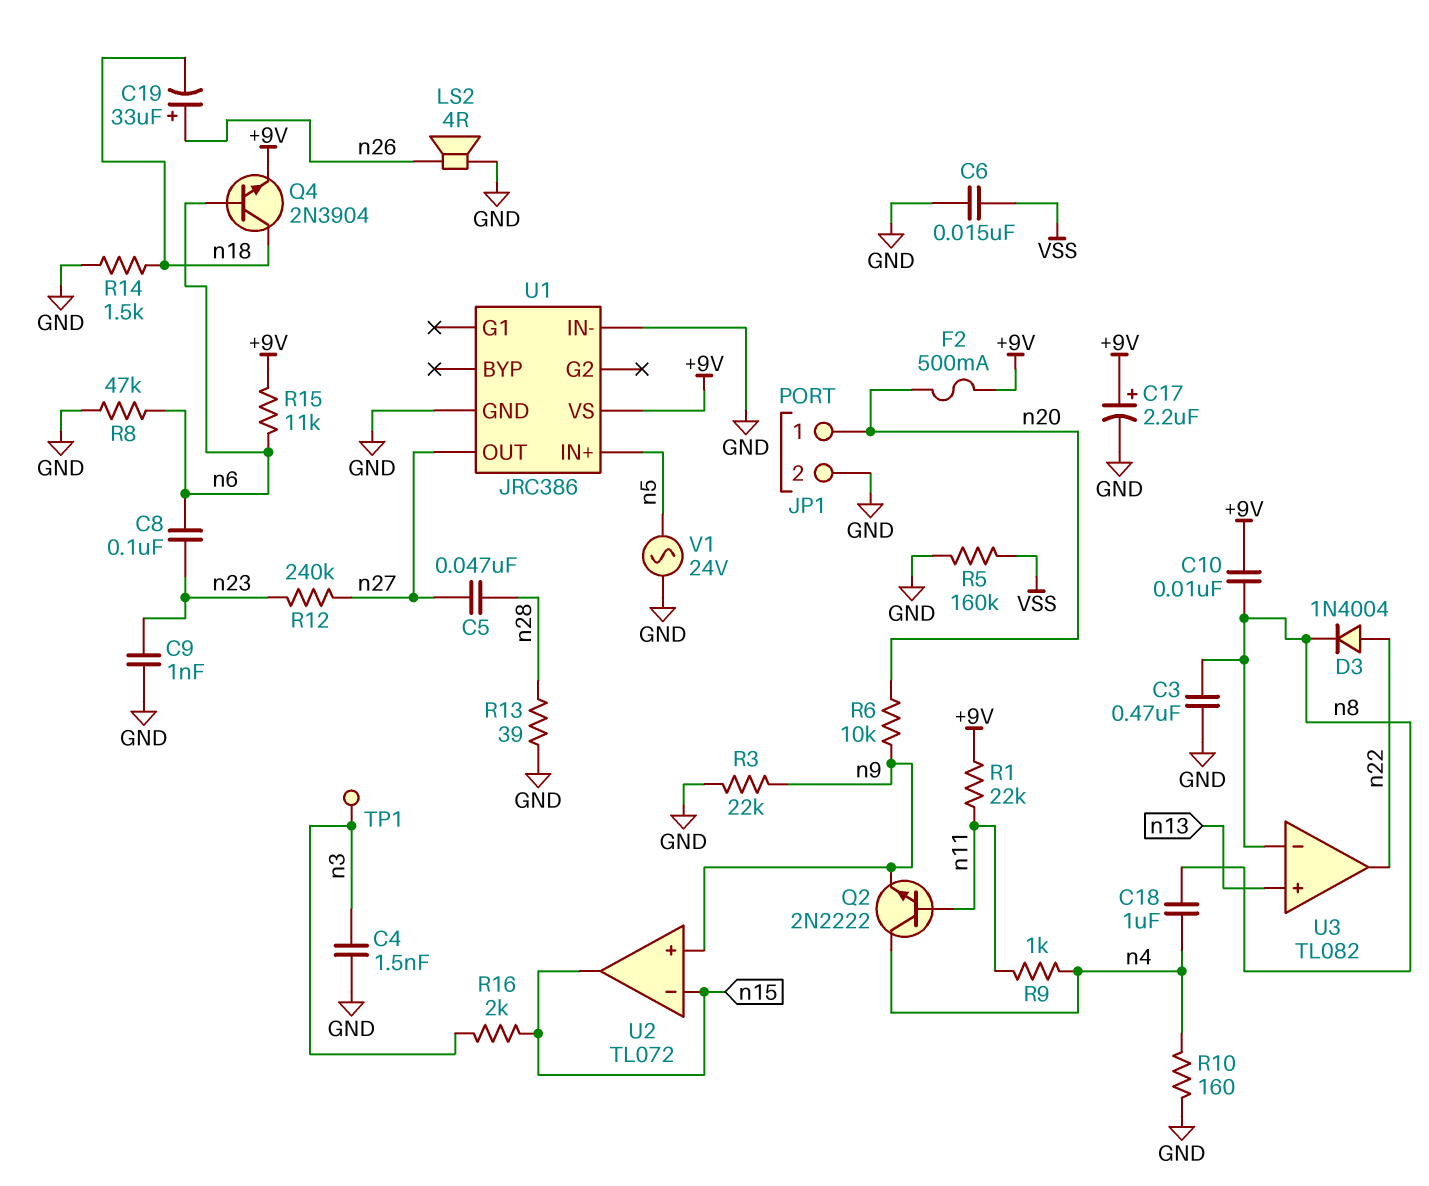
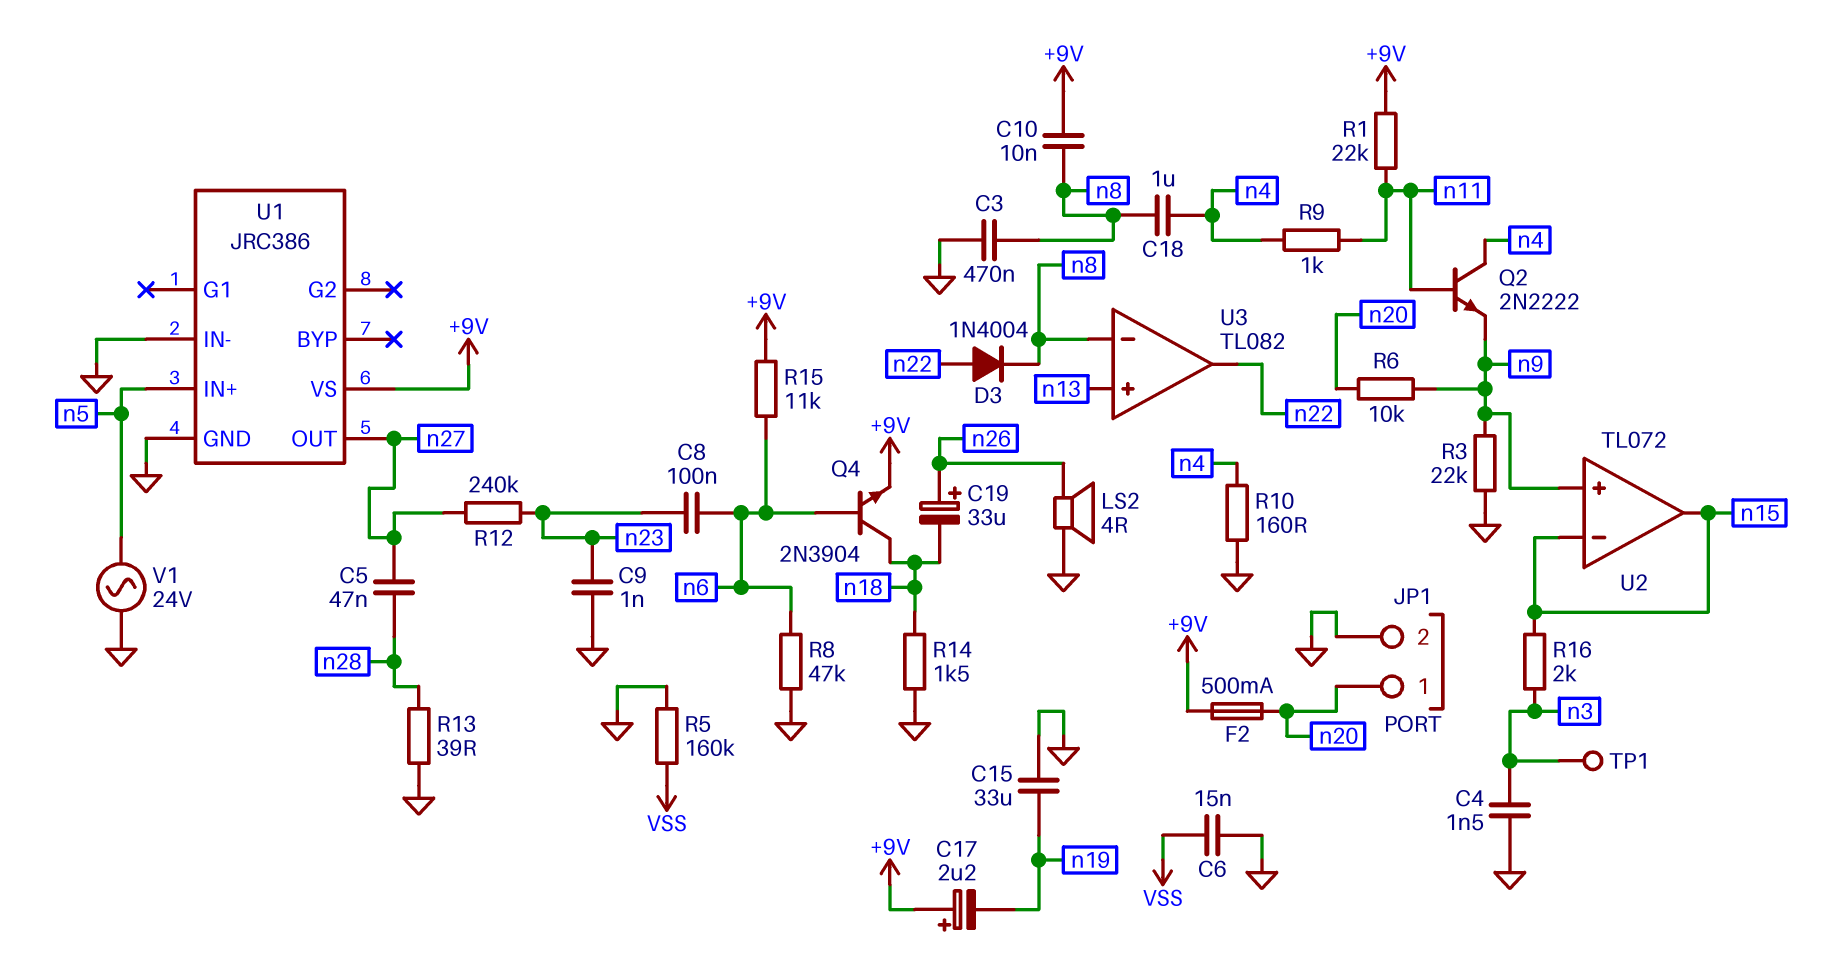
C15: none -> 33uF (GND, n19)
C17: 2.2uF (plus +9V, minus GND) -> 2.2uF (plus +9V, minus n19)

